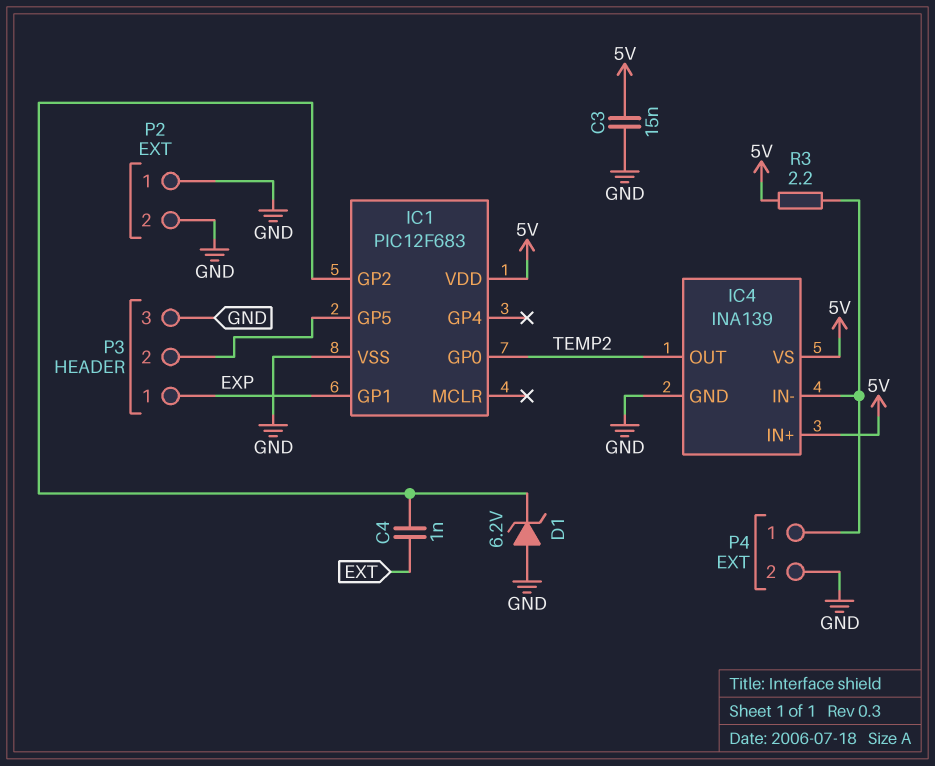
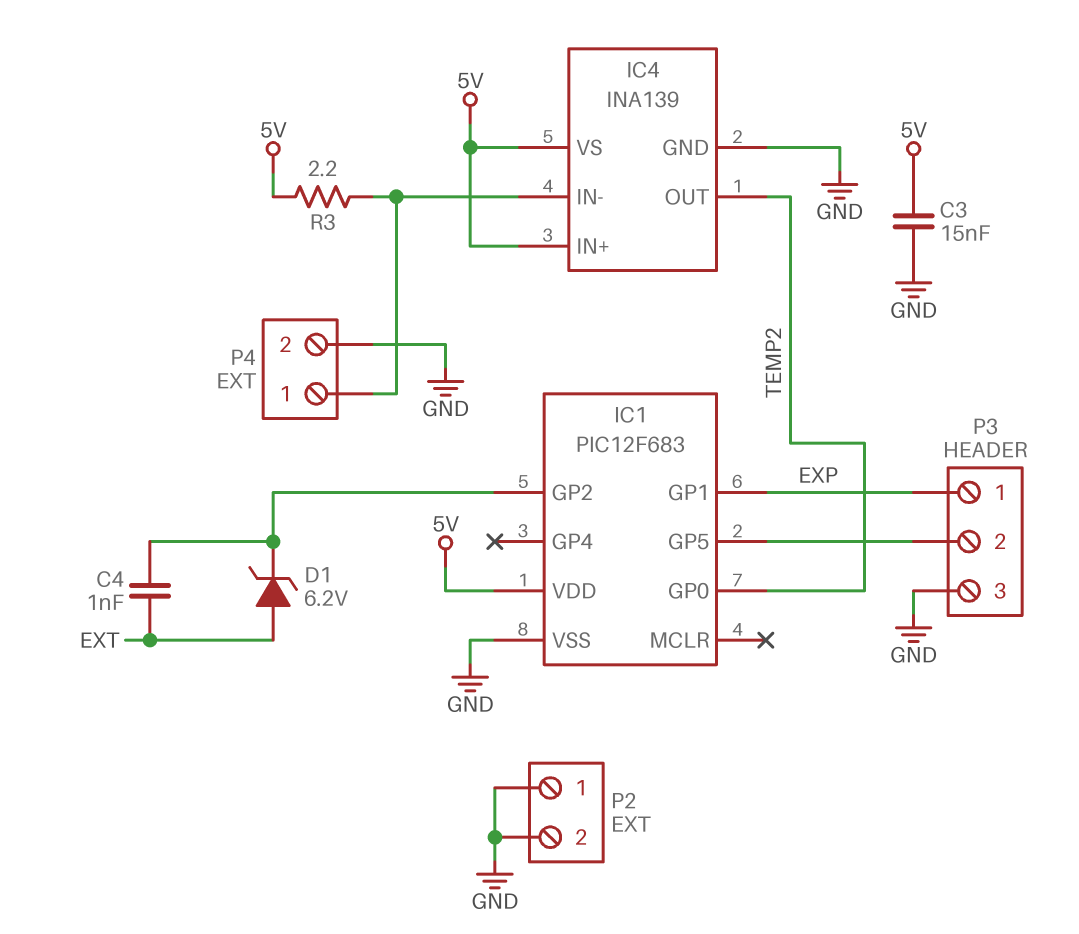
D1: zener 6.2V (A GND, K IC1/GP2) -> zener 6.2V (A EXT, K IC1/GP2)

